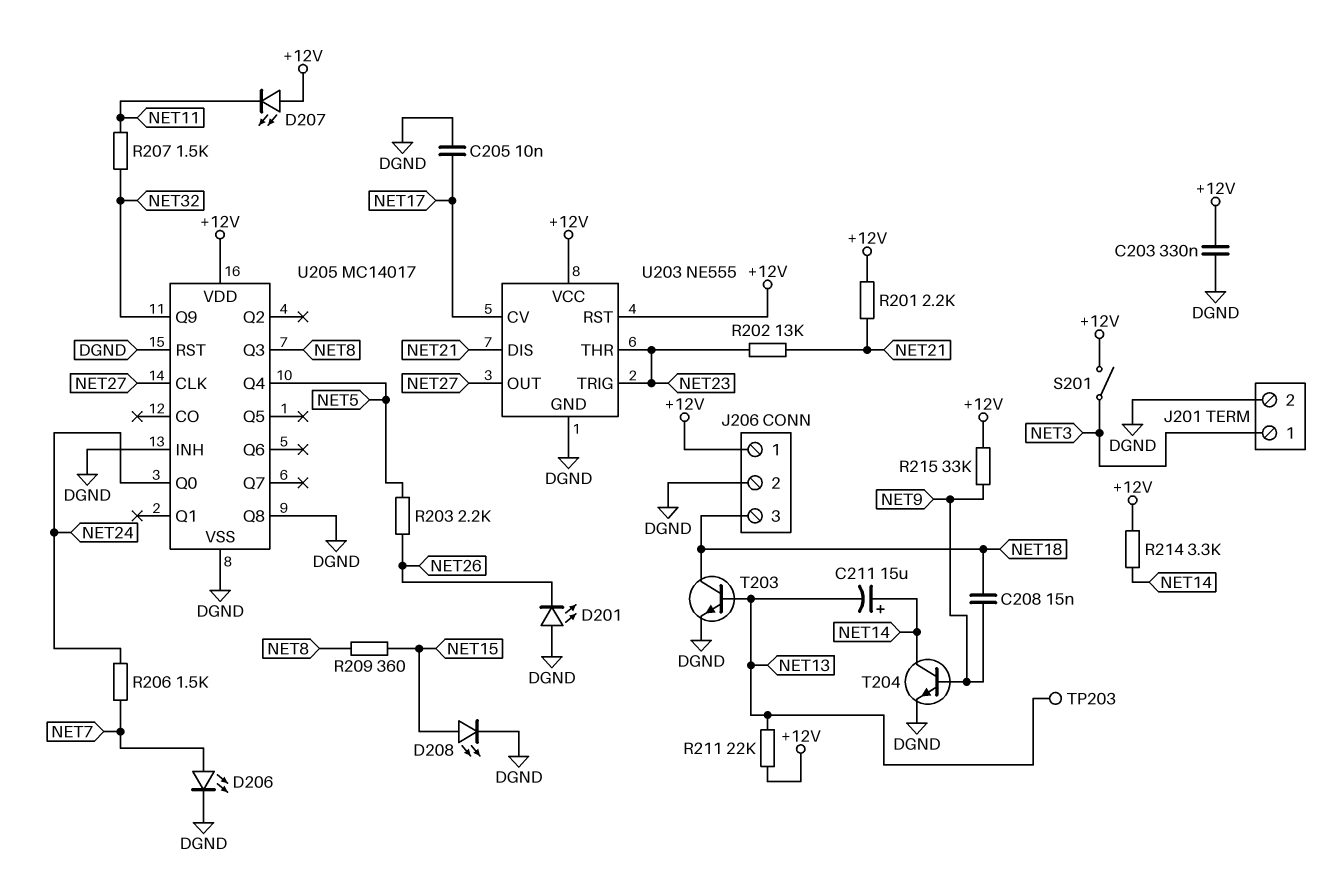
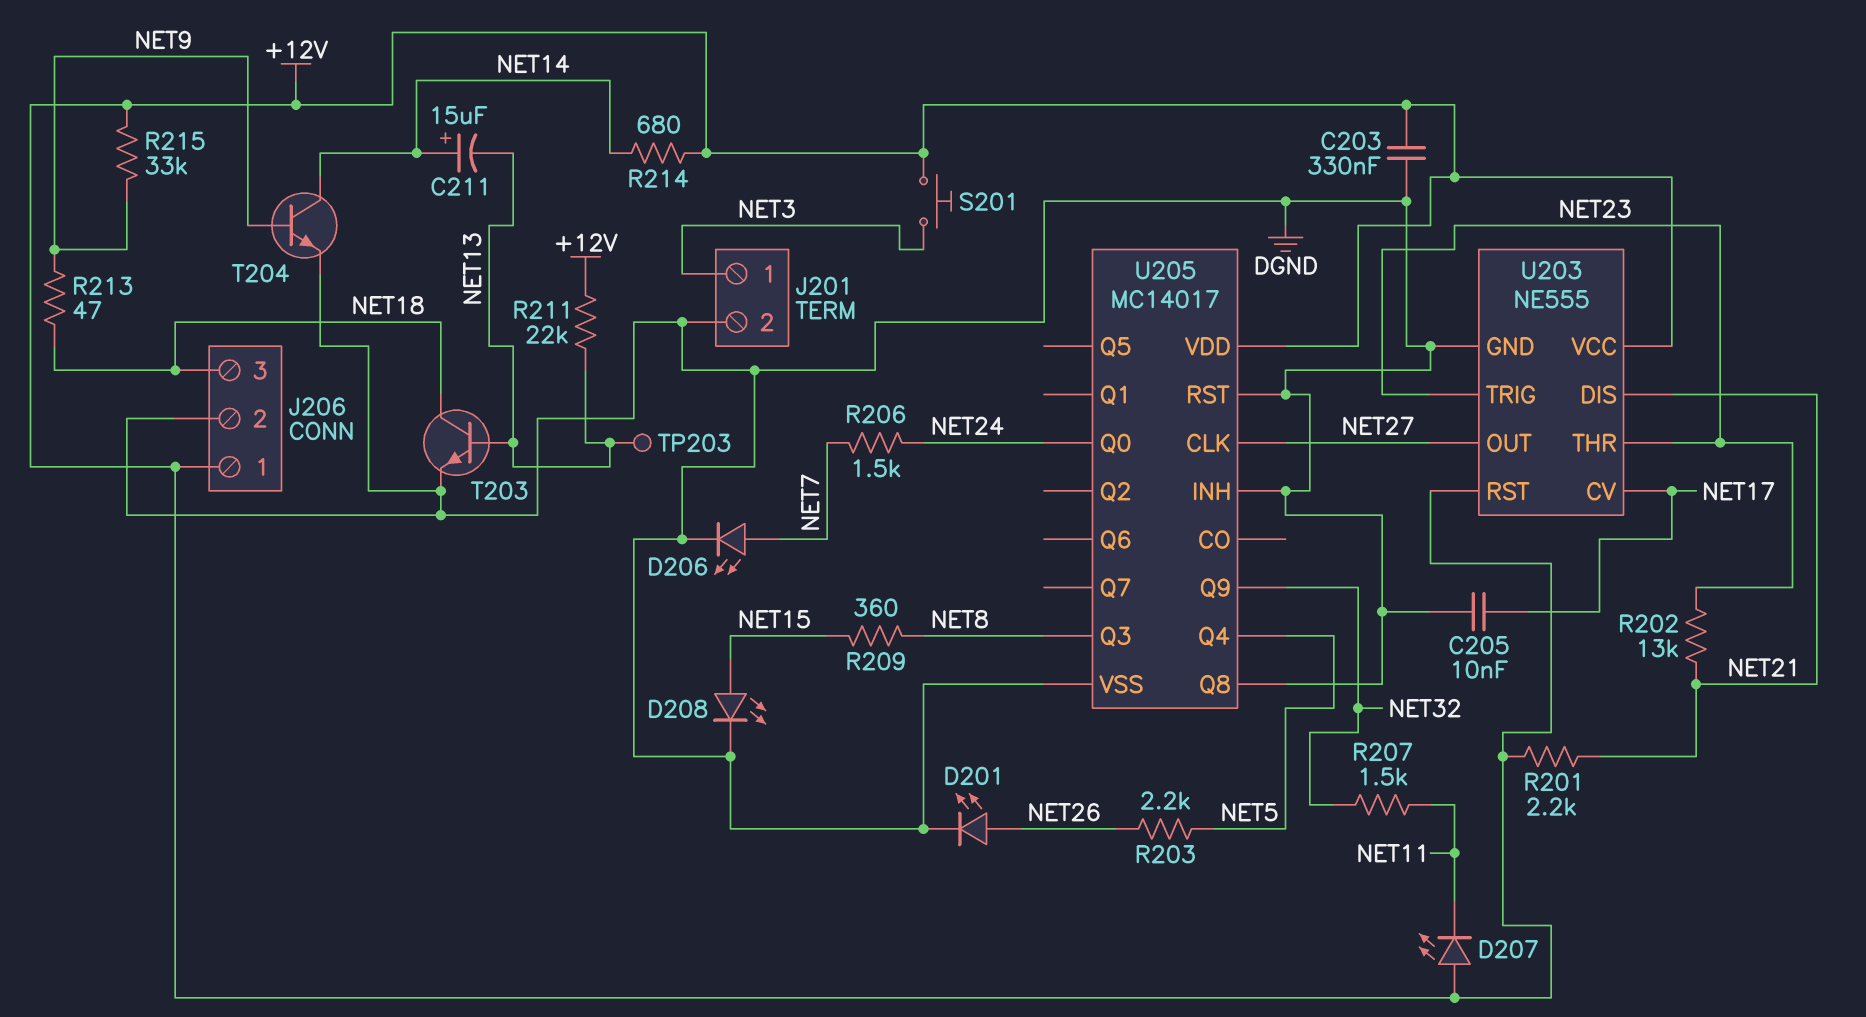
C208: 15nF (NET9, NET18) -> none
D201: LED (A DGND, K NET26) -> LED (A NET26, K DGND)
R213: none -> 47 (NET9, NET18)
R214: 3.3k (+12V, NET14) -> 680 (+12V, NET14)
S201: switch (+12V, NET3) -> button (+12V, NET3)

